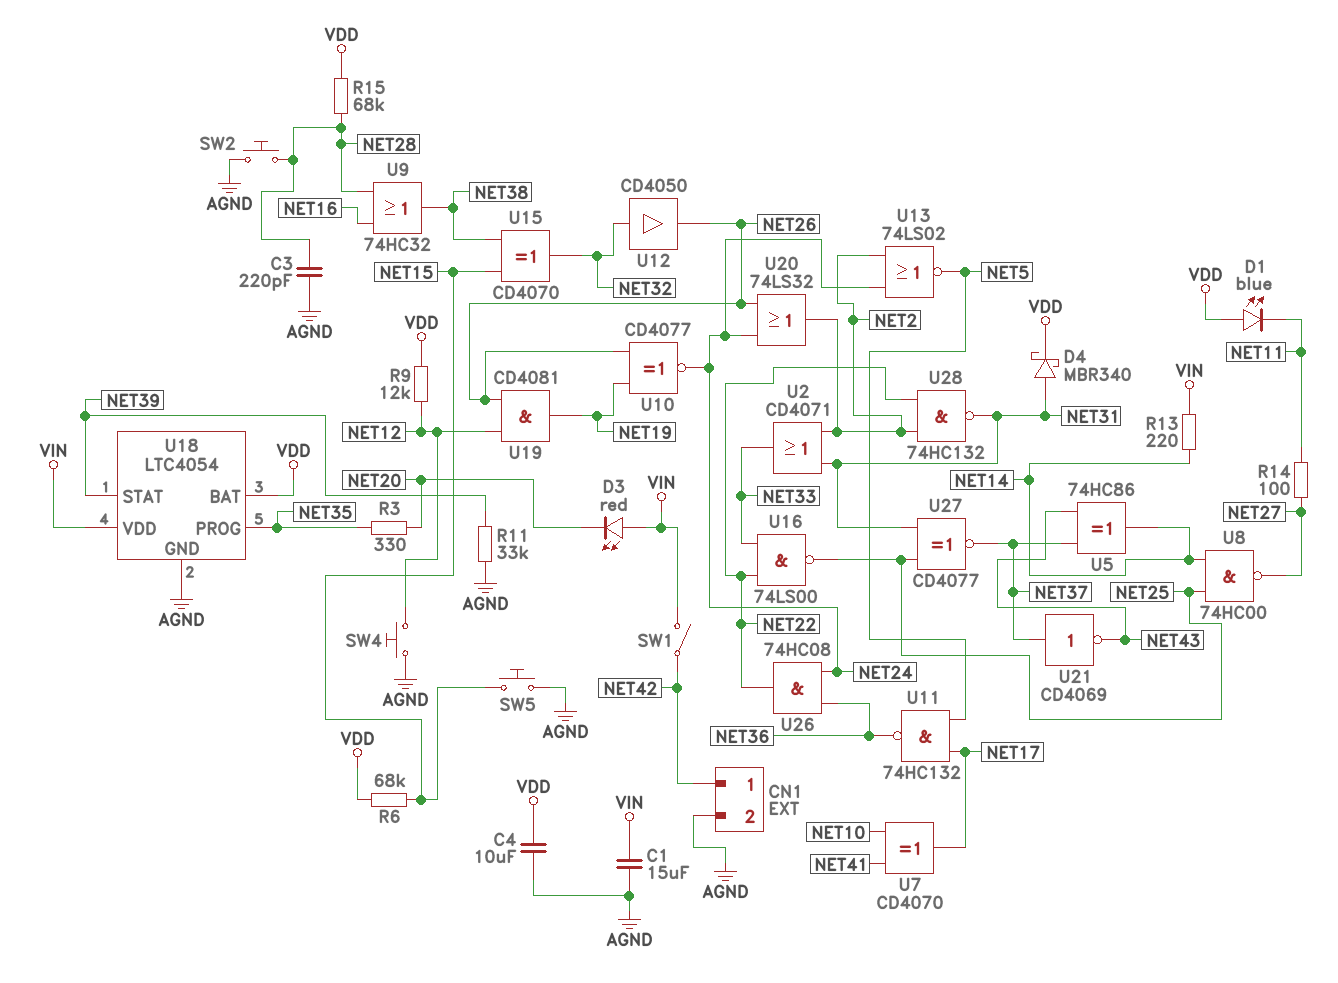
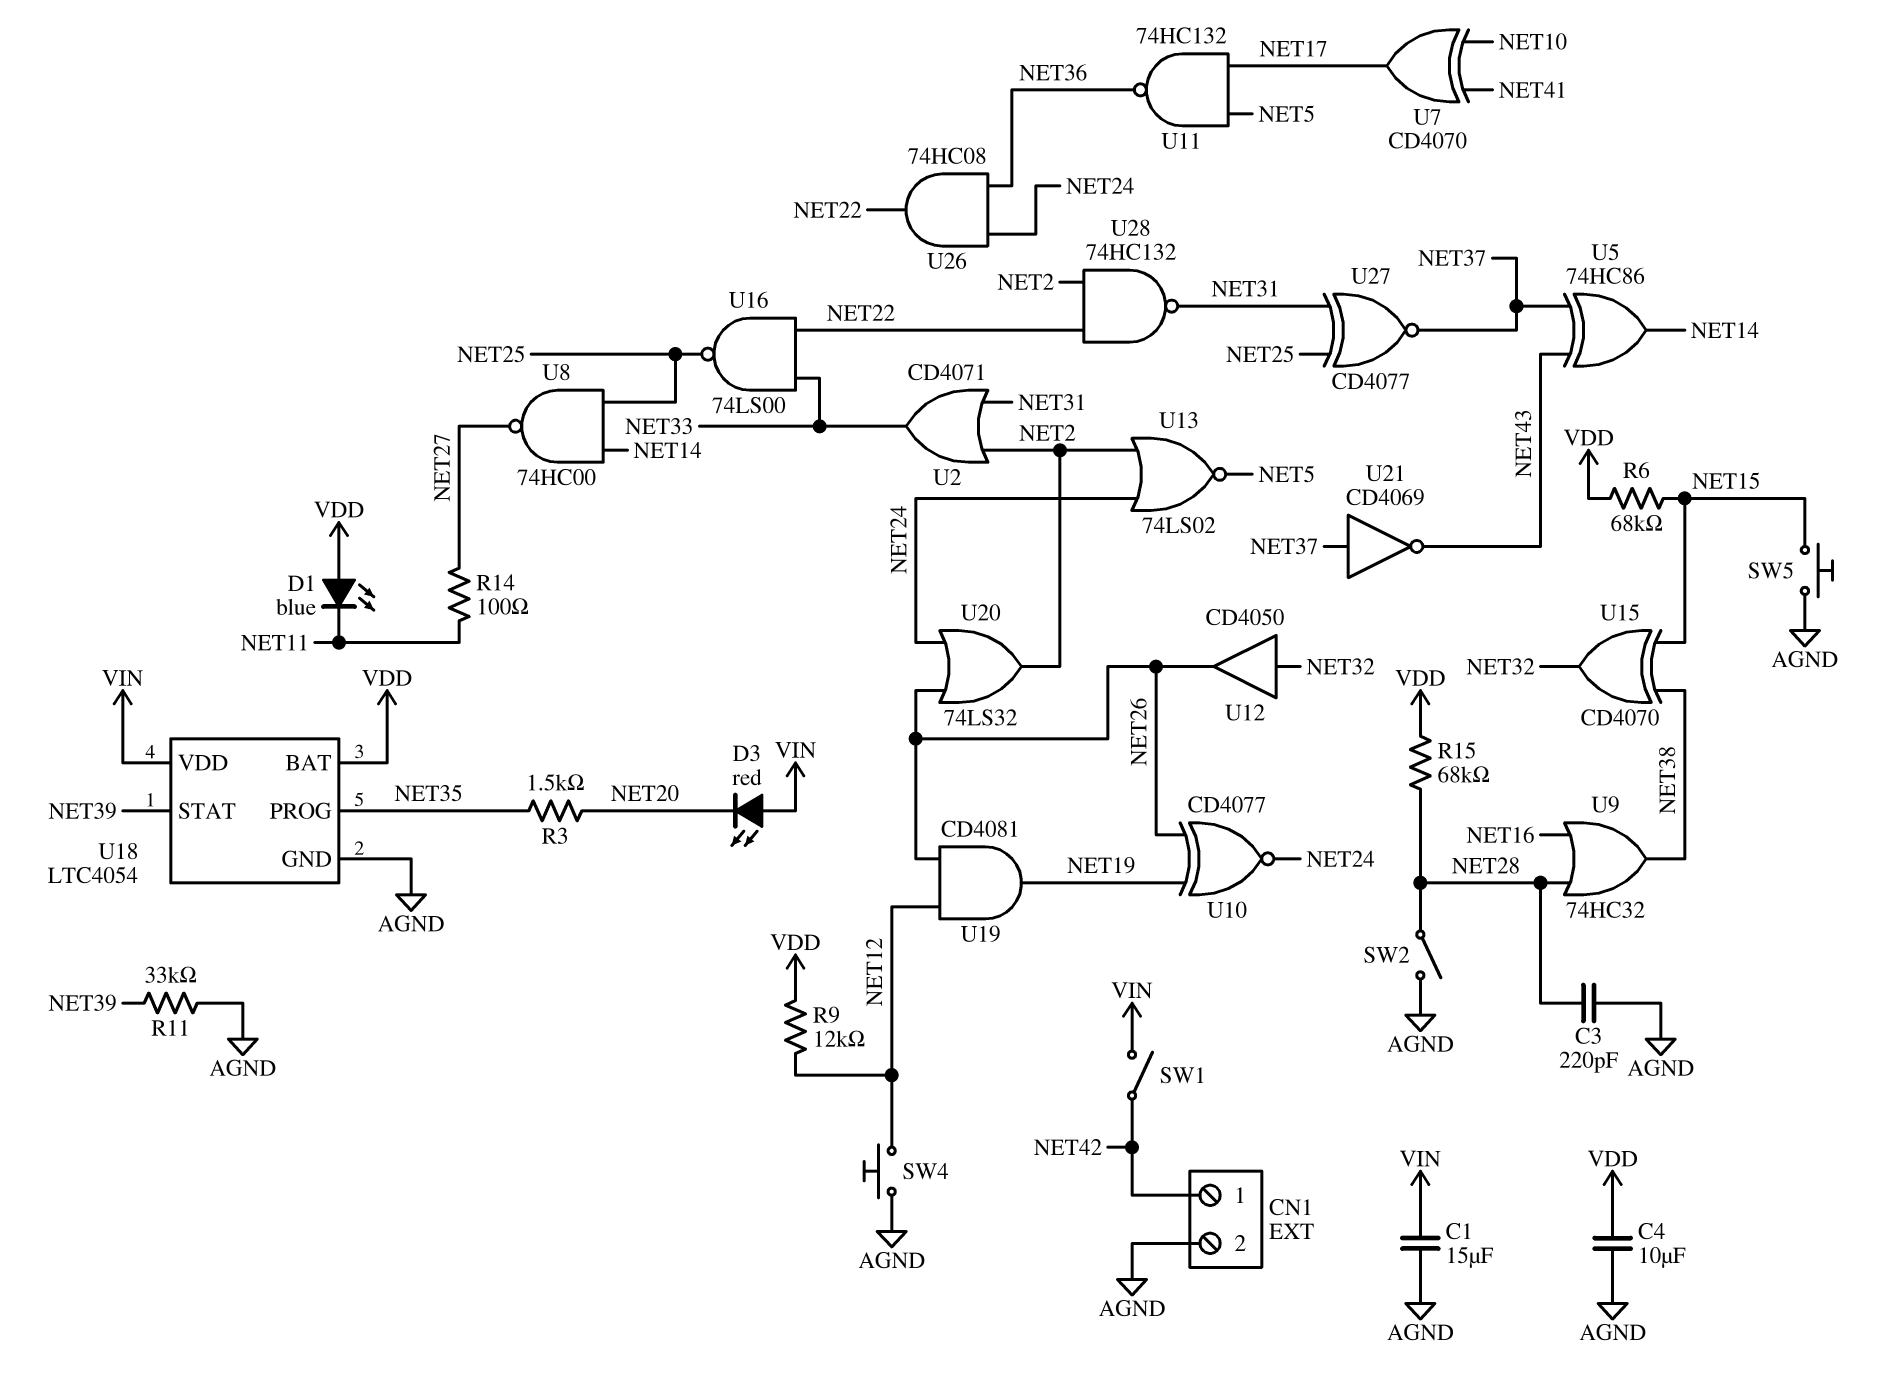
D4: schottky MBR340 (A NET31, K VDD) -> none
R3: 330 (NET20, NET35) -> 1.5k (NET20, NET35)
R13: 220 (NET14, VIN) -> none
SW2: button (AGND, NET28) -> switch (AGND, NET28)

